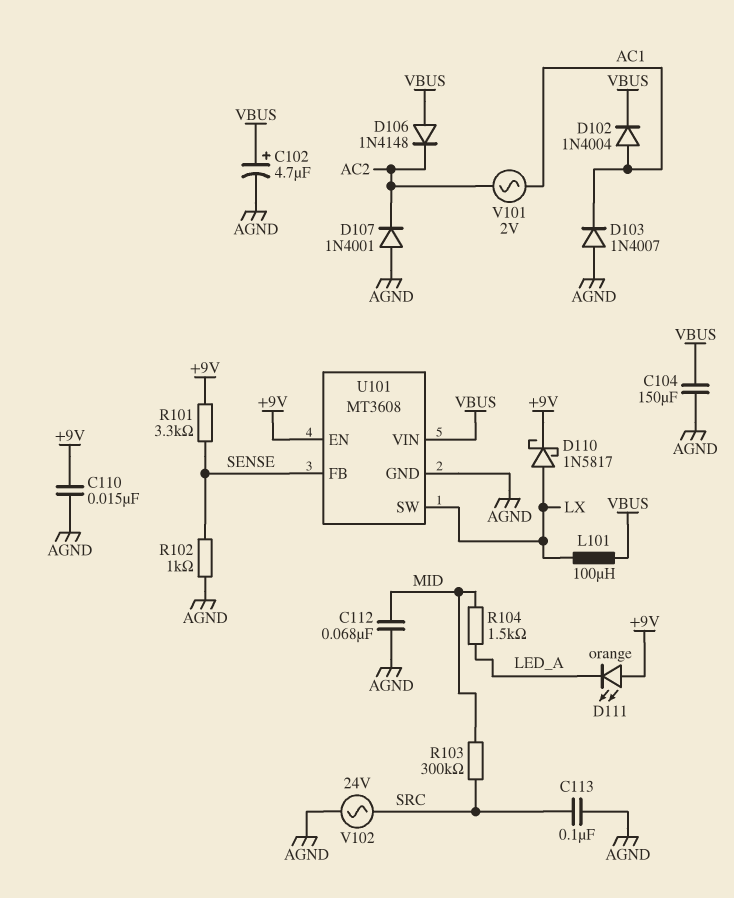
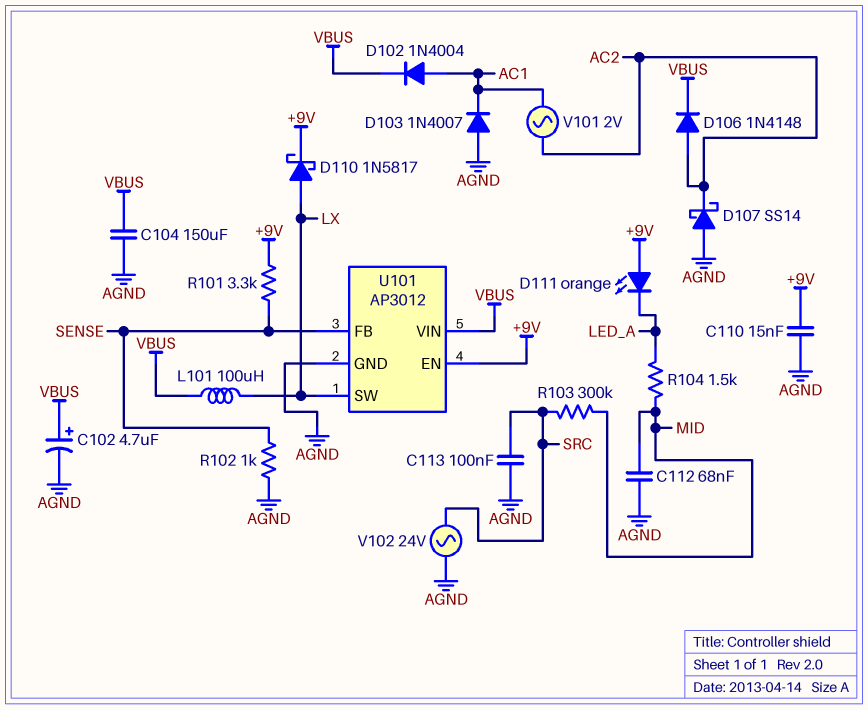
D106: diode 1N4148 (A VBUS, K AC2) -> diode 1N4148 (A AC2, K VBUS)
D107: diode 1N4001 (A AGND, K AC2) -> schottky SS14 (A AGND, K AC2)
U101: MT3608 -> AP3012

